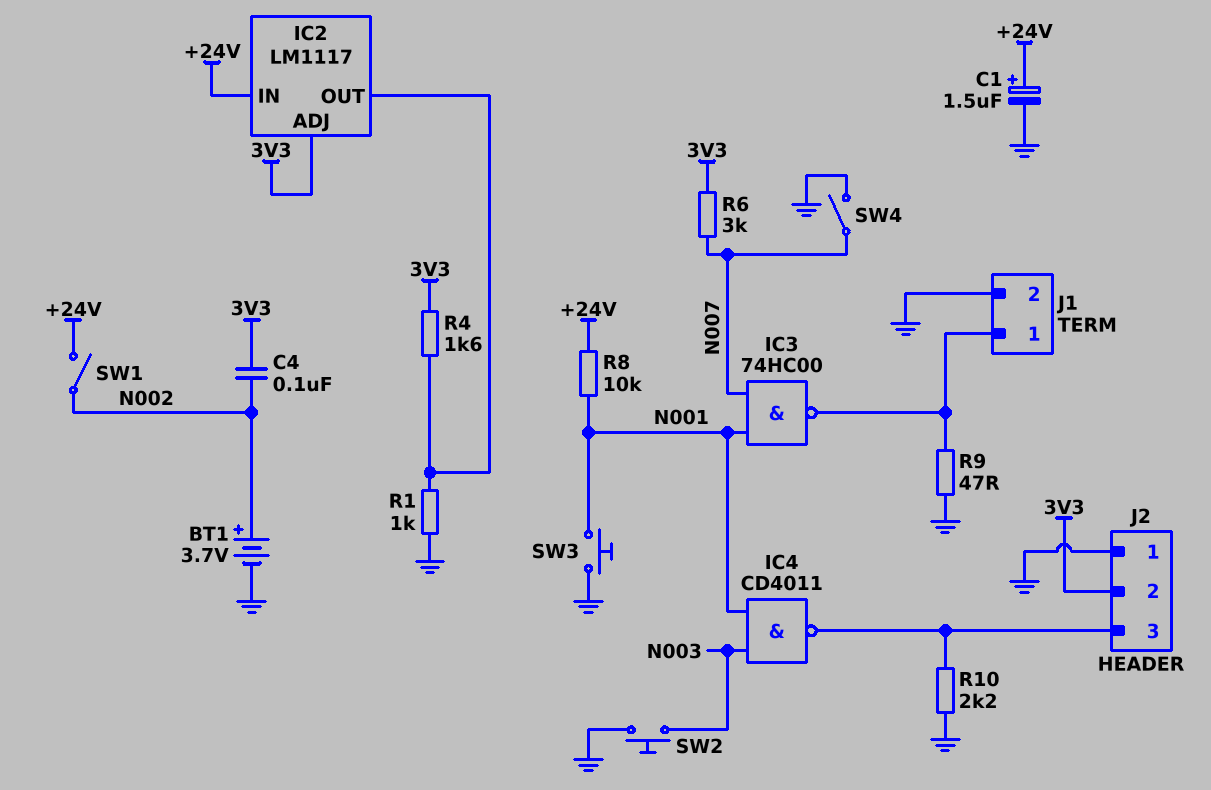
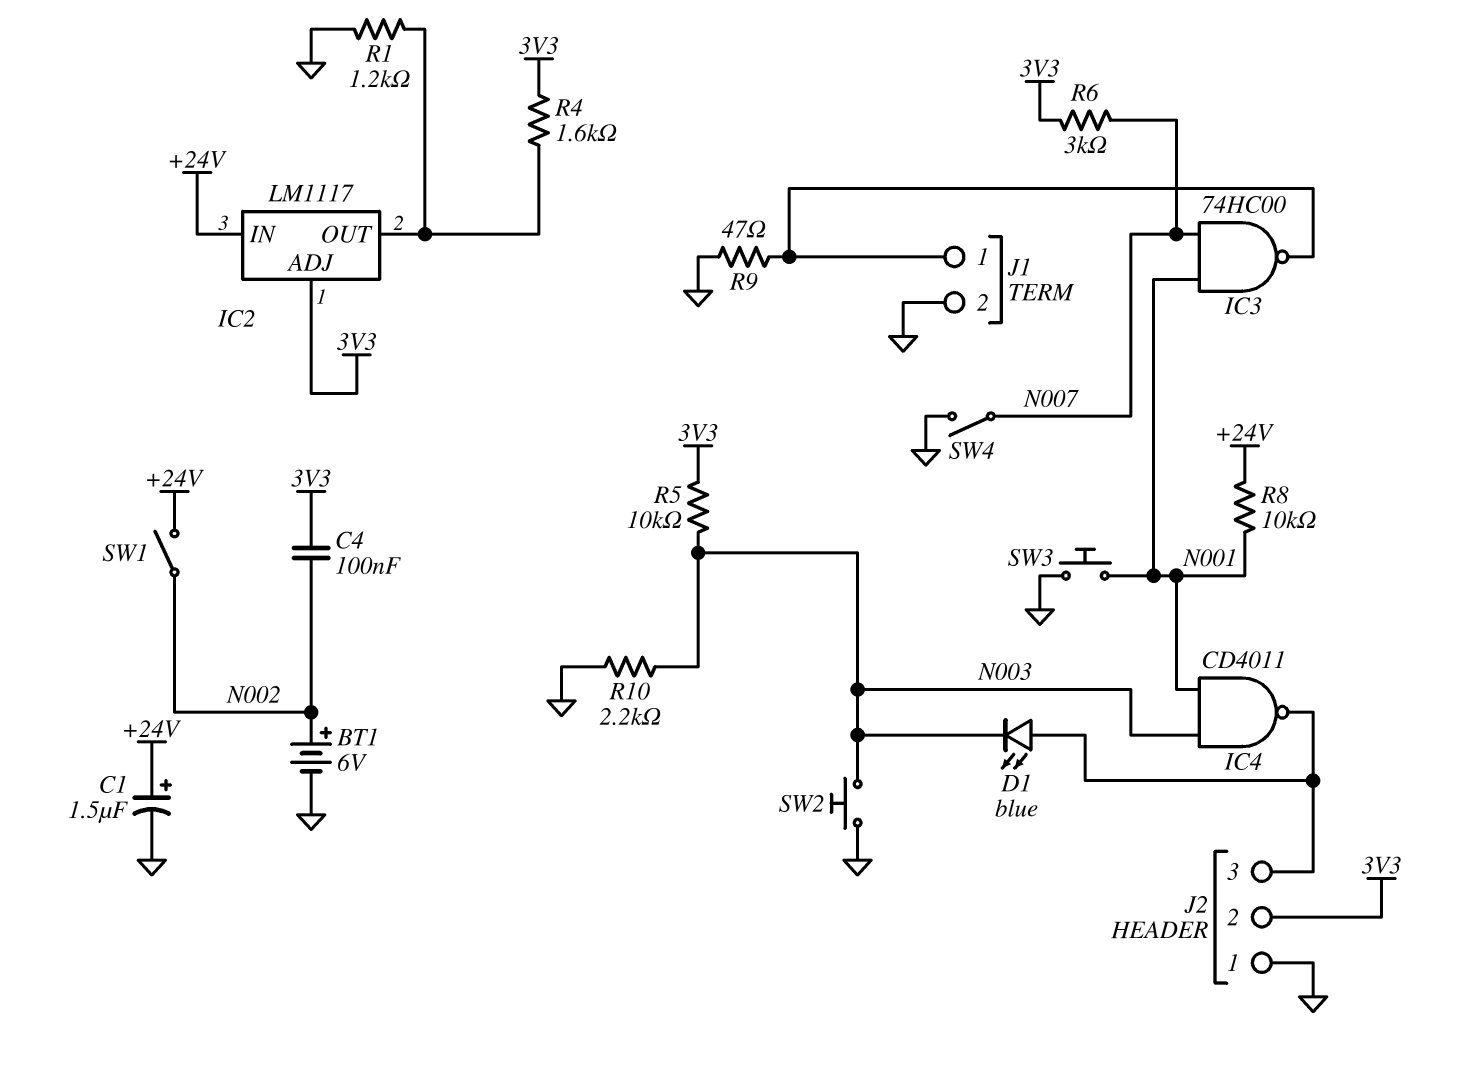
BT1: 3.7V (plus N002, minus GND) -> 6V (plus N002, minus GND)
D1: none -> LED blue (A J2/3, K N003)
R1: 1k (GND, IC2/OUT) -> 1.2k (GND, IC2/OUT)
R5: none -> 10k (3V3, N003)
R10: 2.2k (GND, J2/3) -> 2.2k (GND, N003)

